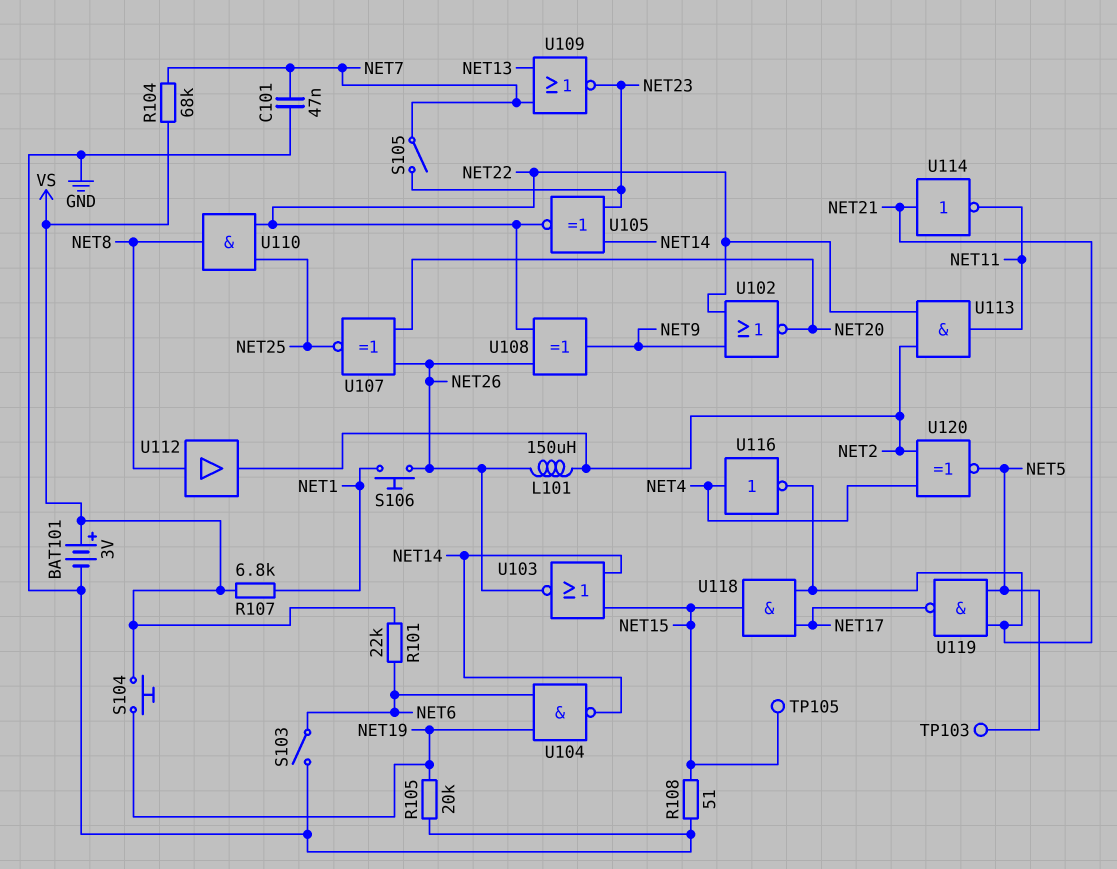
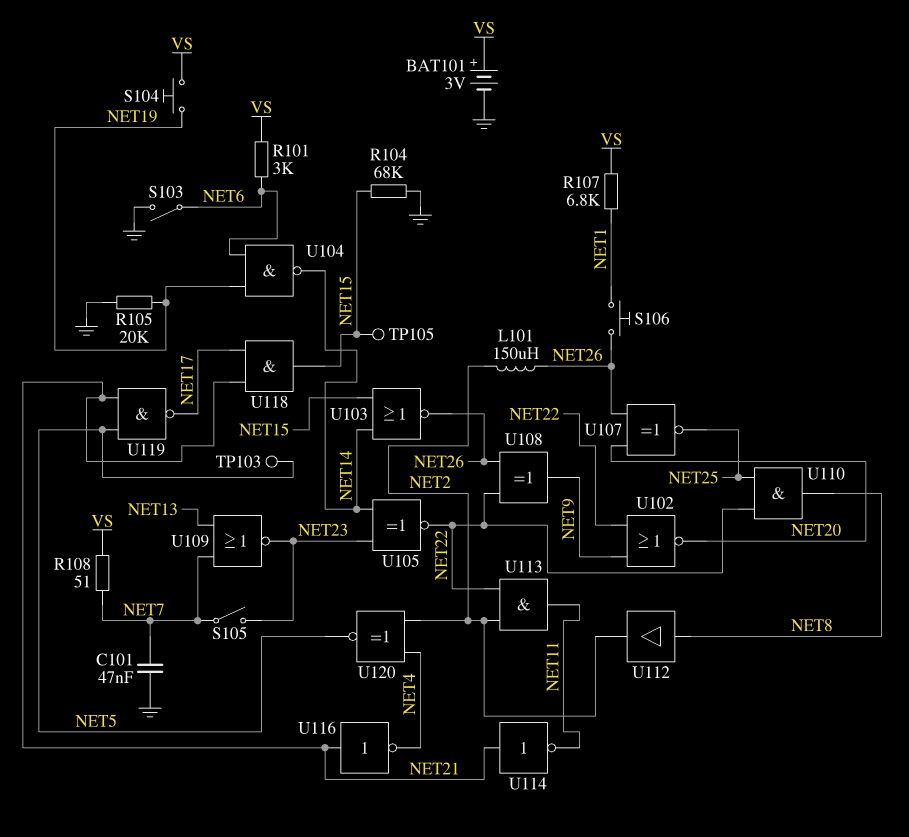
R101: 22k (NET6, VS) -> 3k (NET6, VS)
R104: 68k (NET7, VS) -> 68k (GND, NET15)
R108: 51 (GND, NET15) -> 51 (NET7, VS)
U116: NOT (in NET4, out NET21) -> NOT (in NET21, out NET4)

